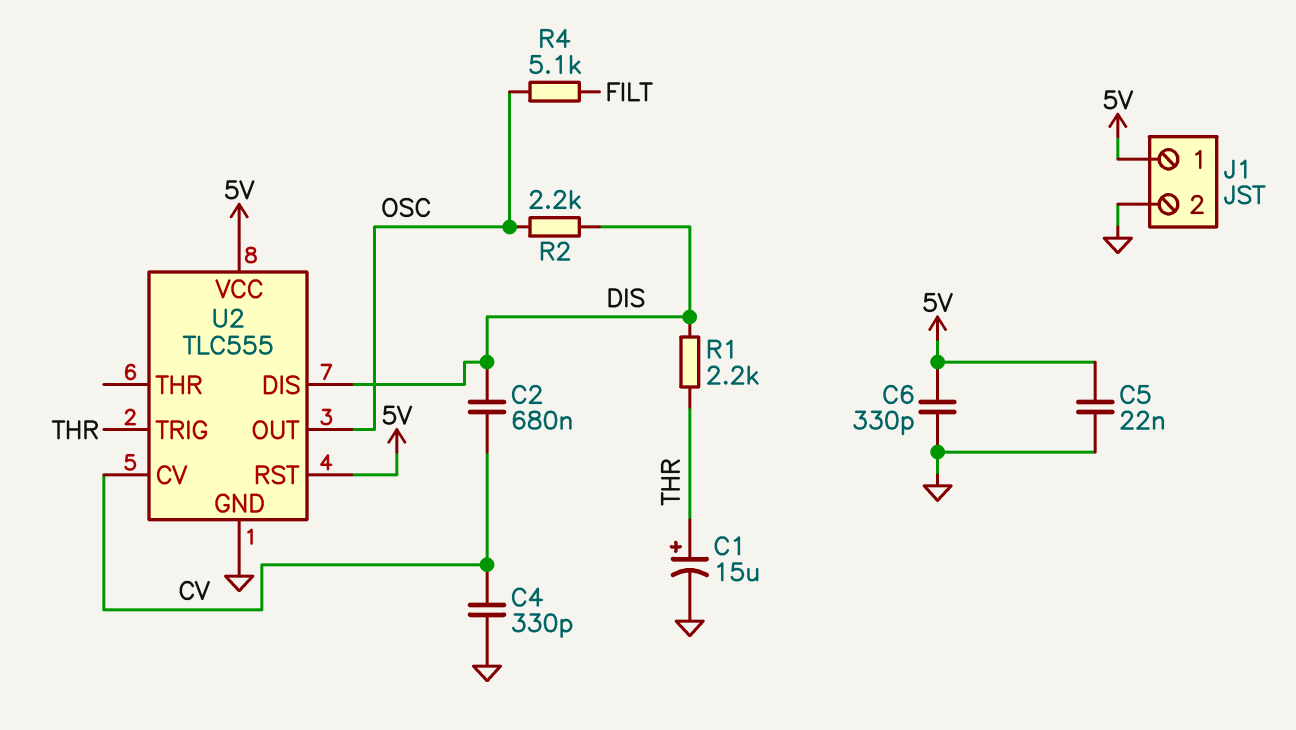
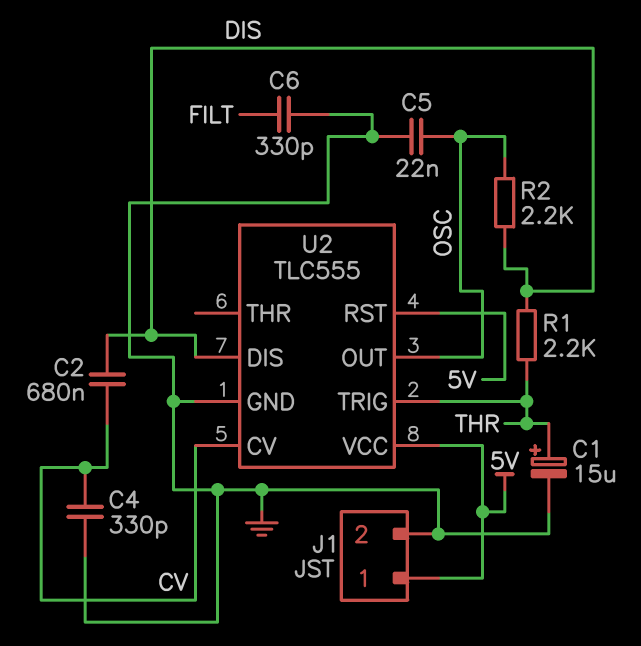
C5: 22nF (5V, GND) -> 22nF (GND, OSC)
C6: 330pF (5V, GND) -> 330pF (FILT, GND)
R4: 5.1k (FILT, OSC) -> none

